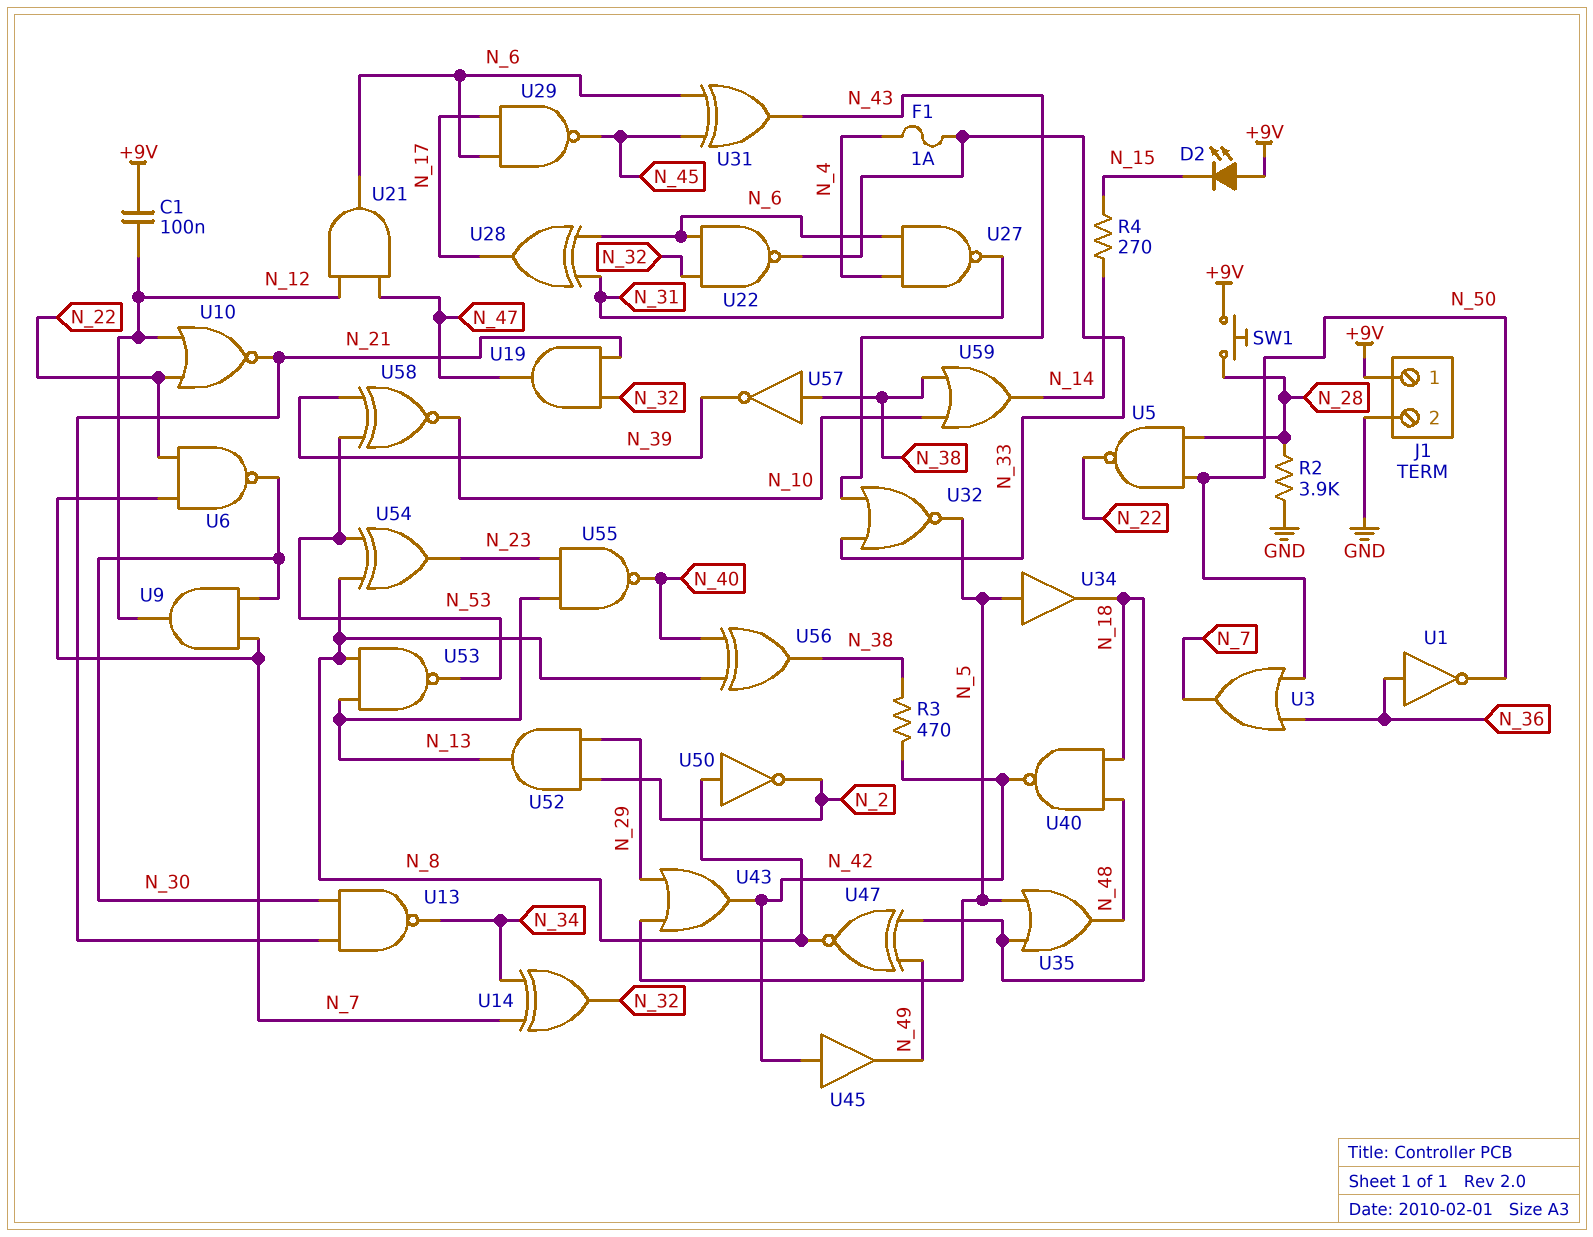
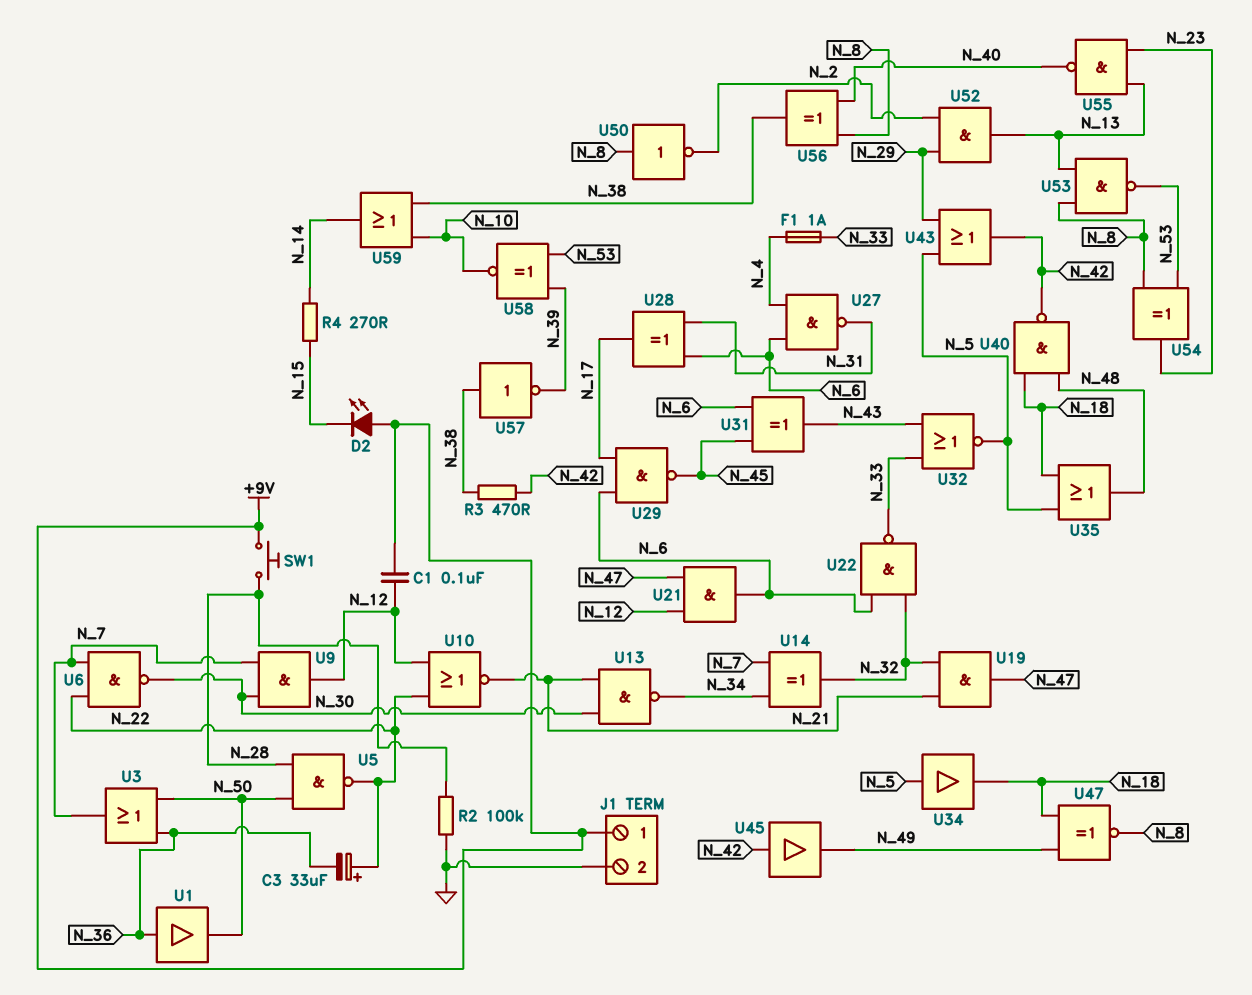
C3: none -> 33uF (plus N_22, minus N_36)
R2: 3.9k (GND, N_28) -> 100k (GND, N_28)
U1: NOT (in N_36, out N_50) -> buffer (in N_36, out N_50)

